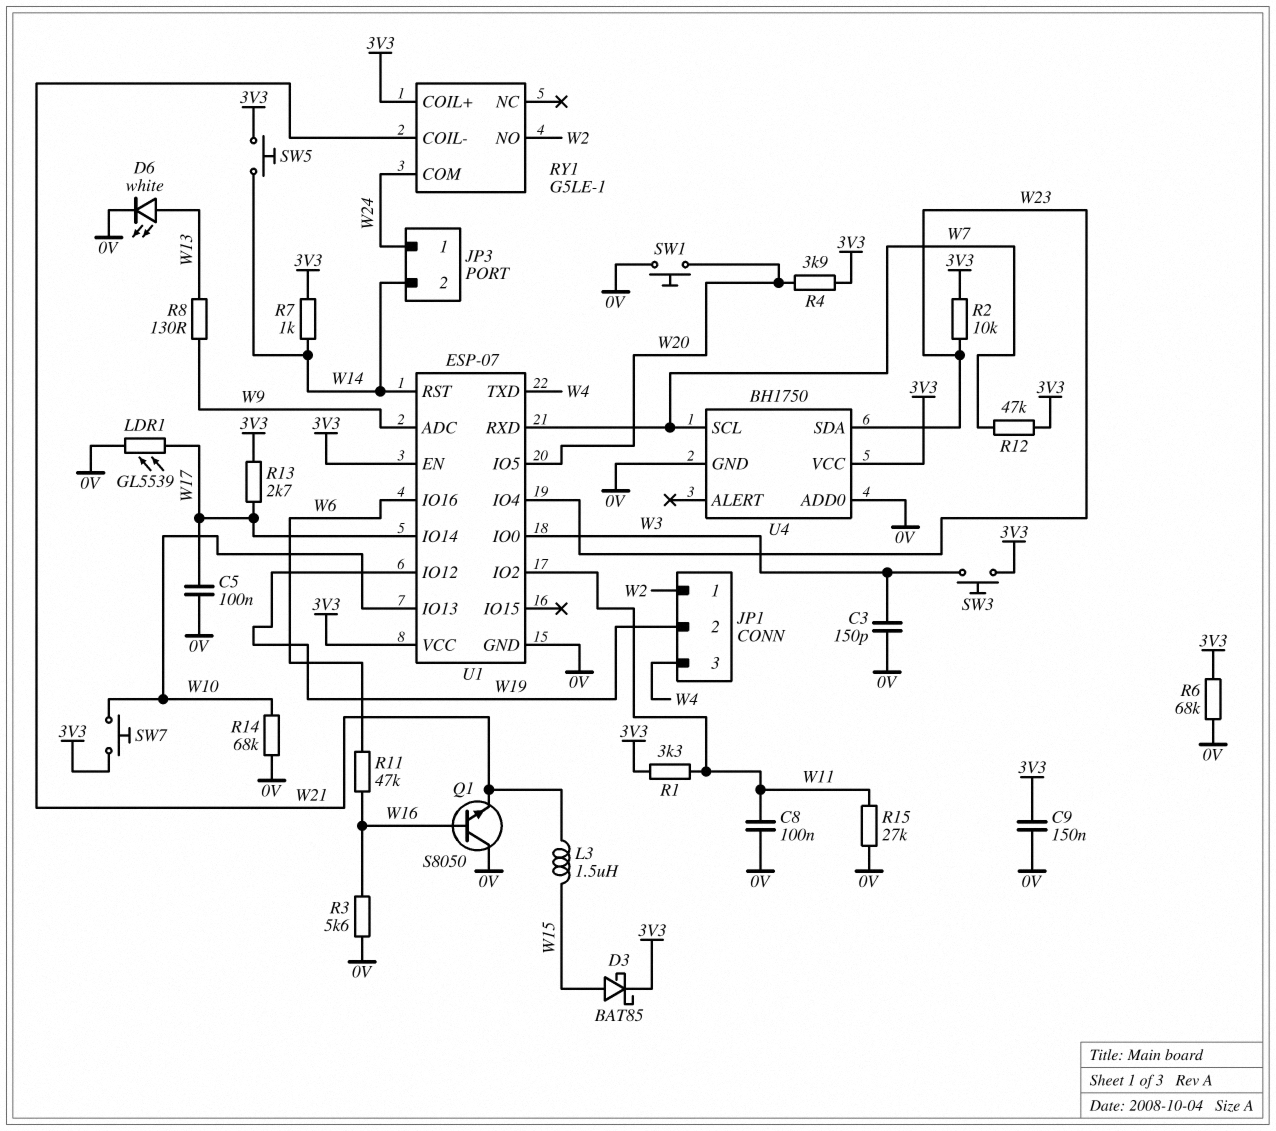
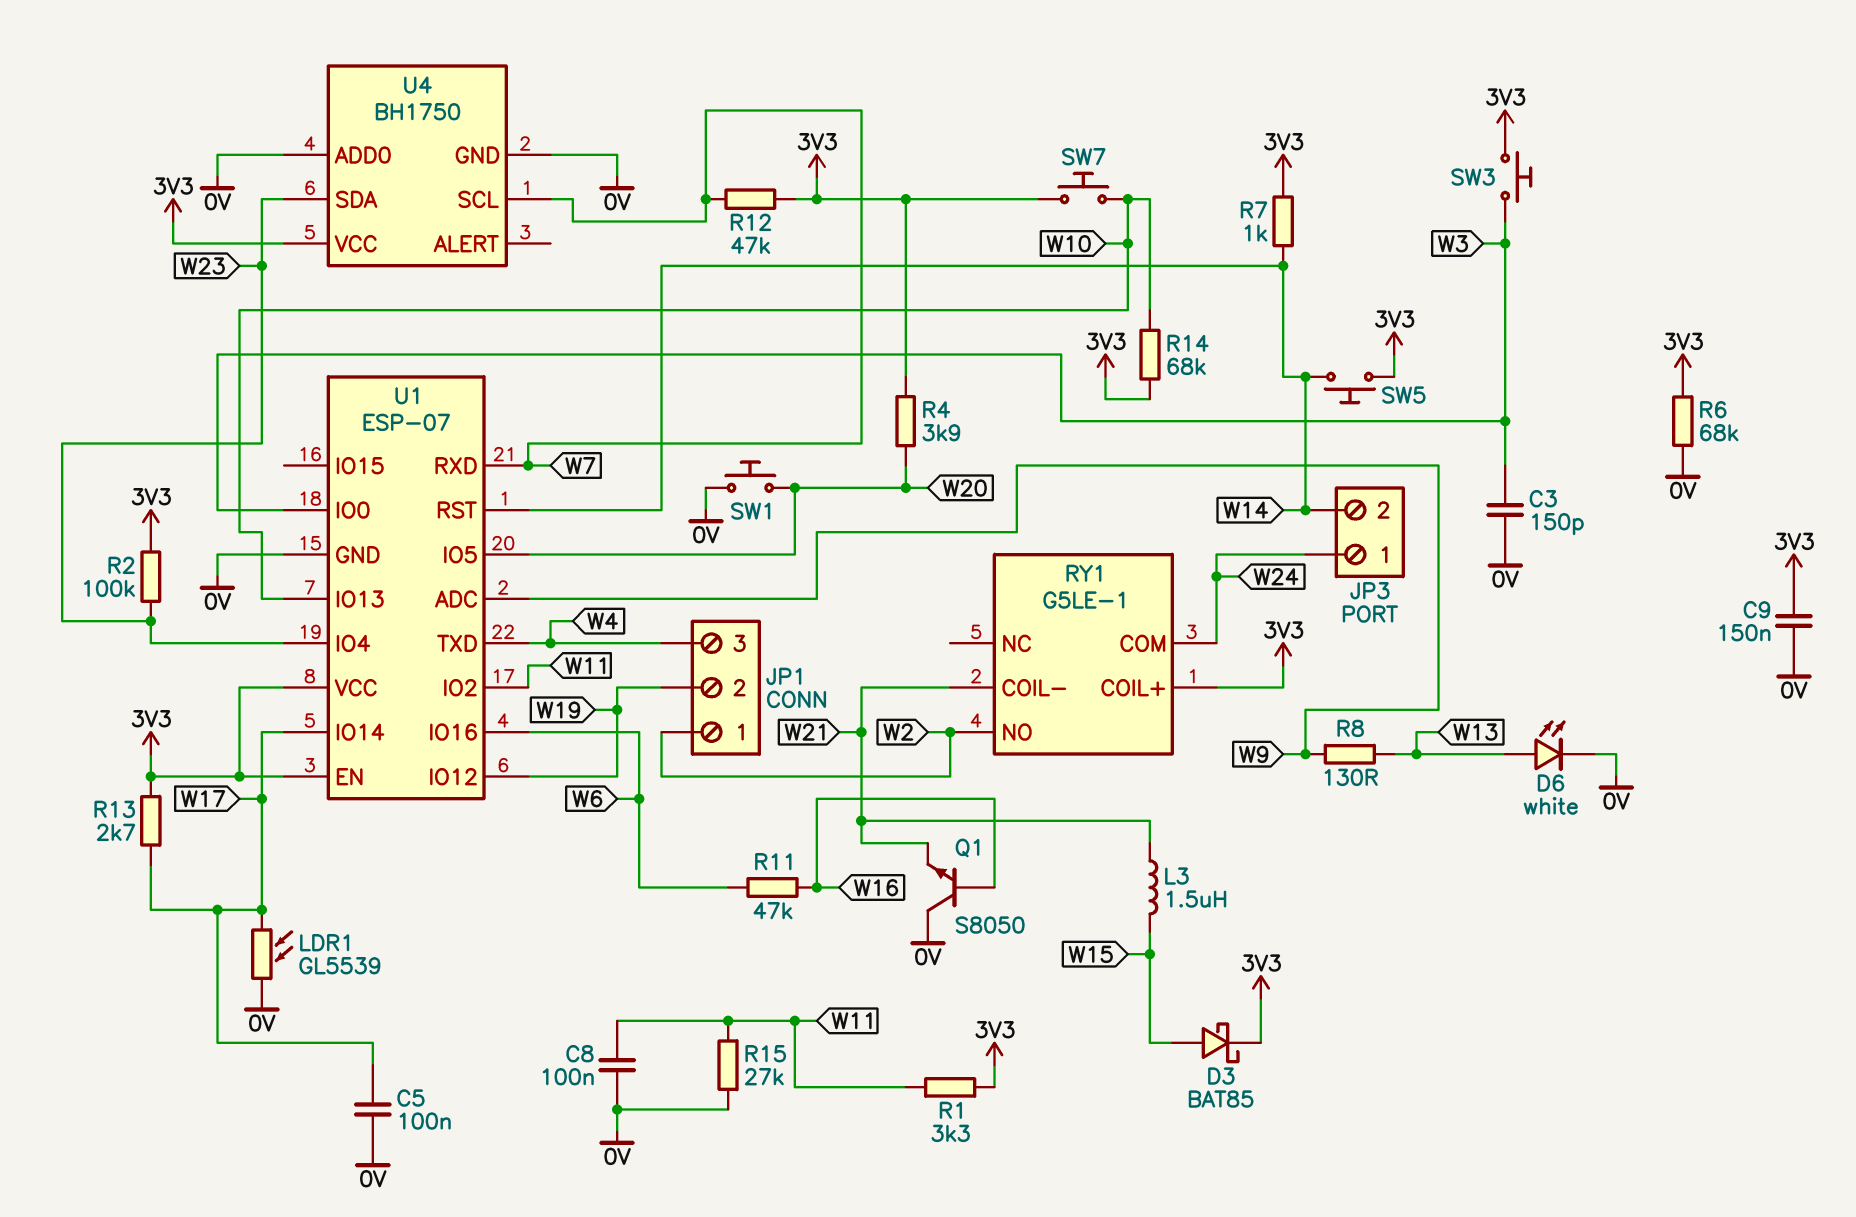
R2: 10k (3V3, W23) -> 100k (3V3, W23)
R3: 5.6k (0V, W16) -> none
R14: 68k (0V, W10) -> 68k (3V3, W10)

